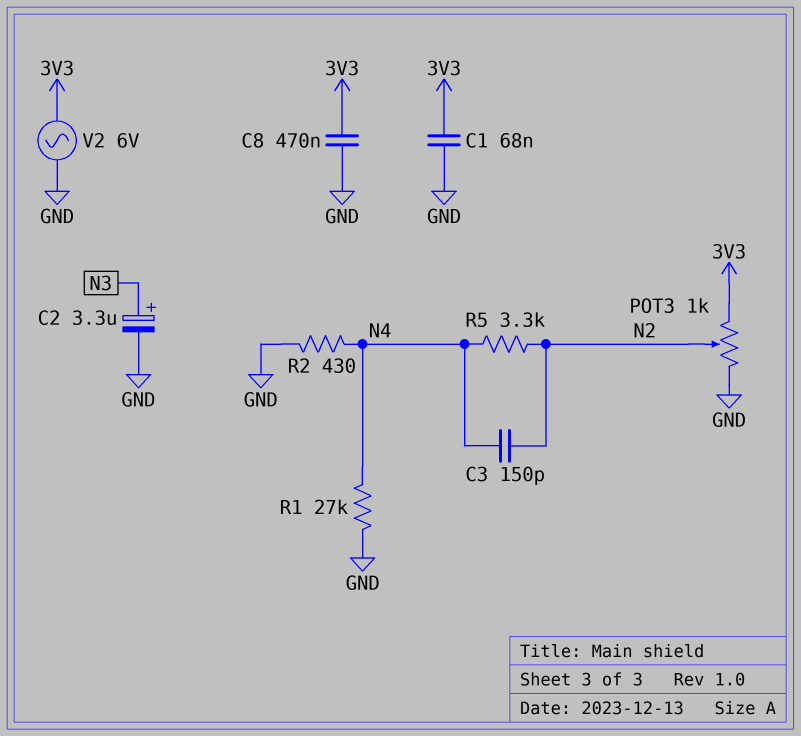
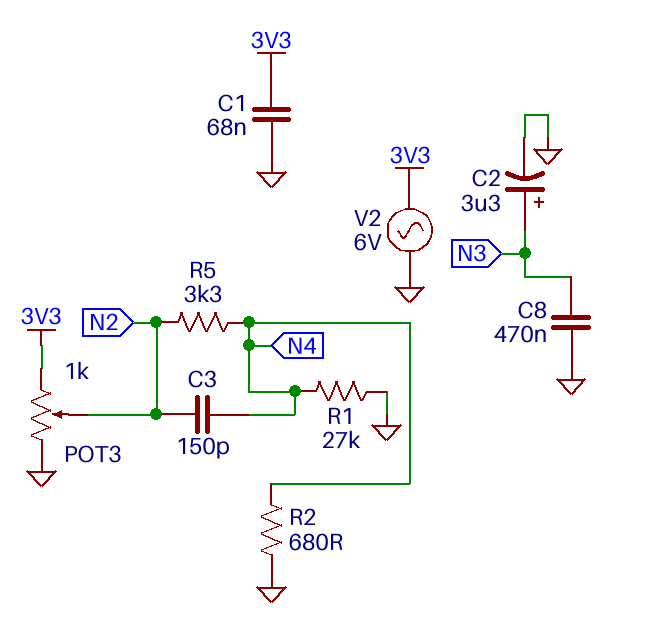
C8: 470nF (3V3, GND) -> 470nF (GND, N3)
R2: 430 (GND, N4) -> 680 (GND, N4)

